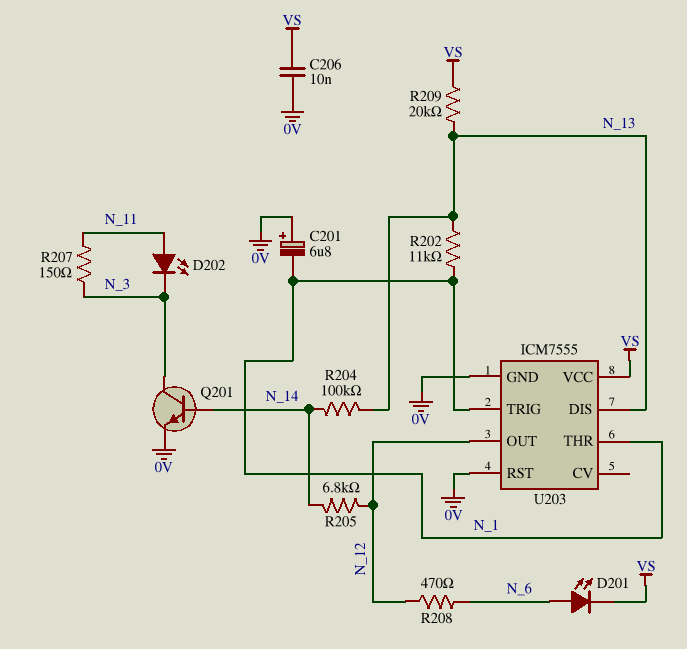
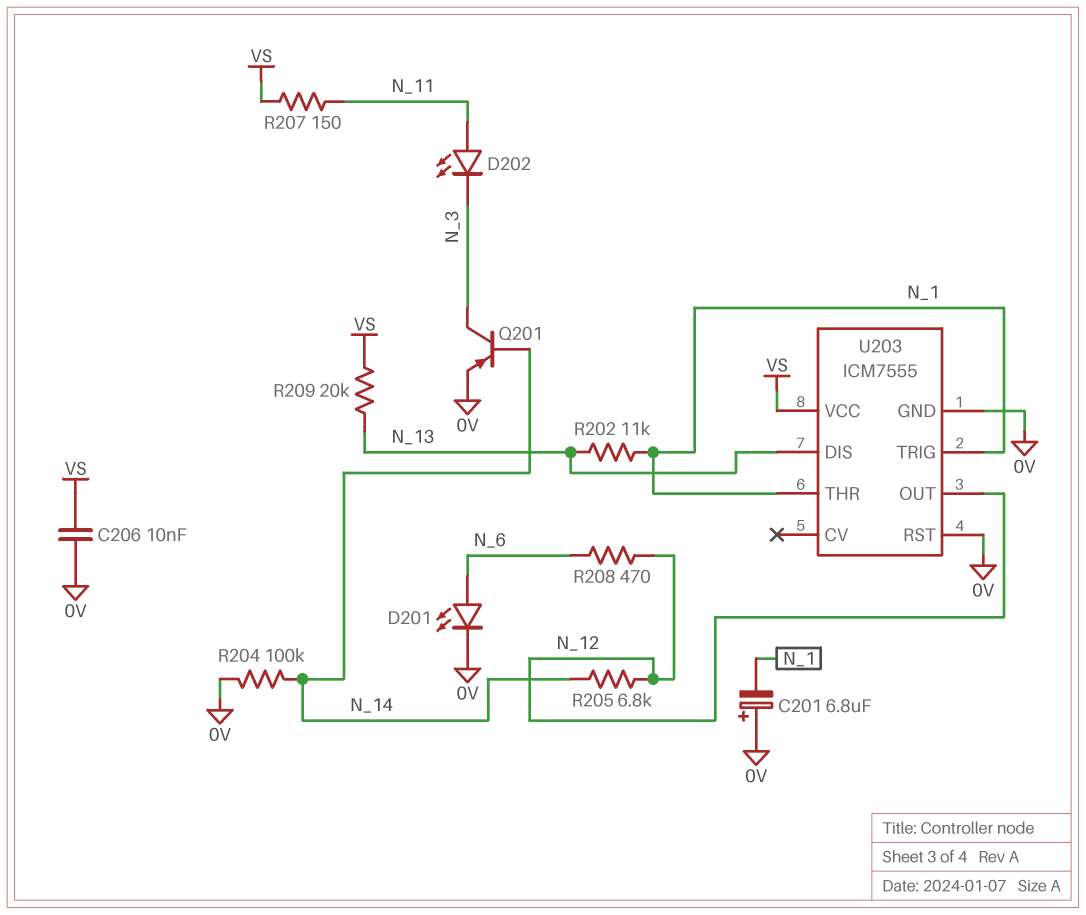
D201: LED (A N_6, K VS) -> LED (A N_6, K 0V)
Q201: NPN (B N_14, C N_3, E 0V) -> PNP (B N_14, C N_3, E 0V)
R204: 100k (N_13, N_14) -> 100k (0V, N_14)
R207: 150 (N_3, N_11) -> 150 (N_11, VS)

